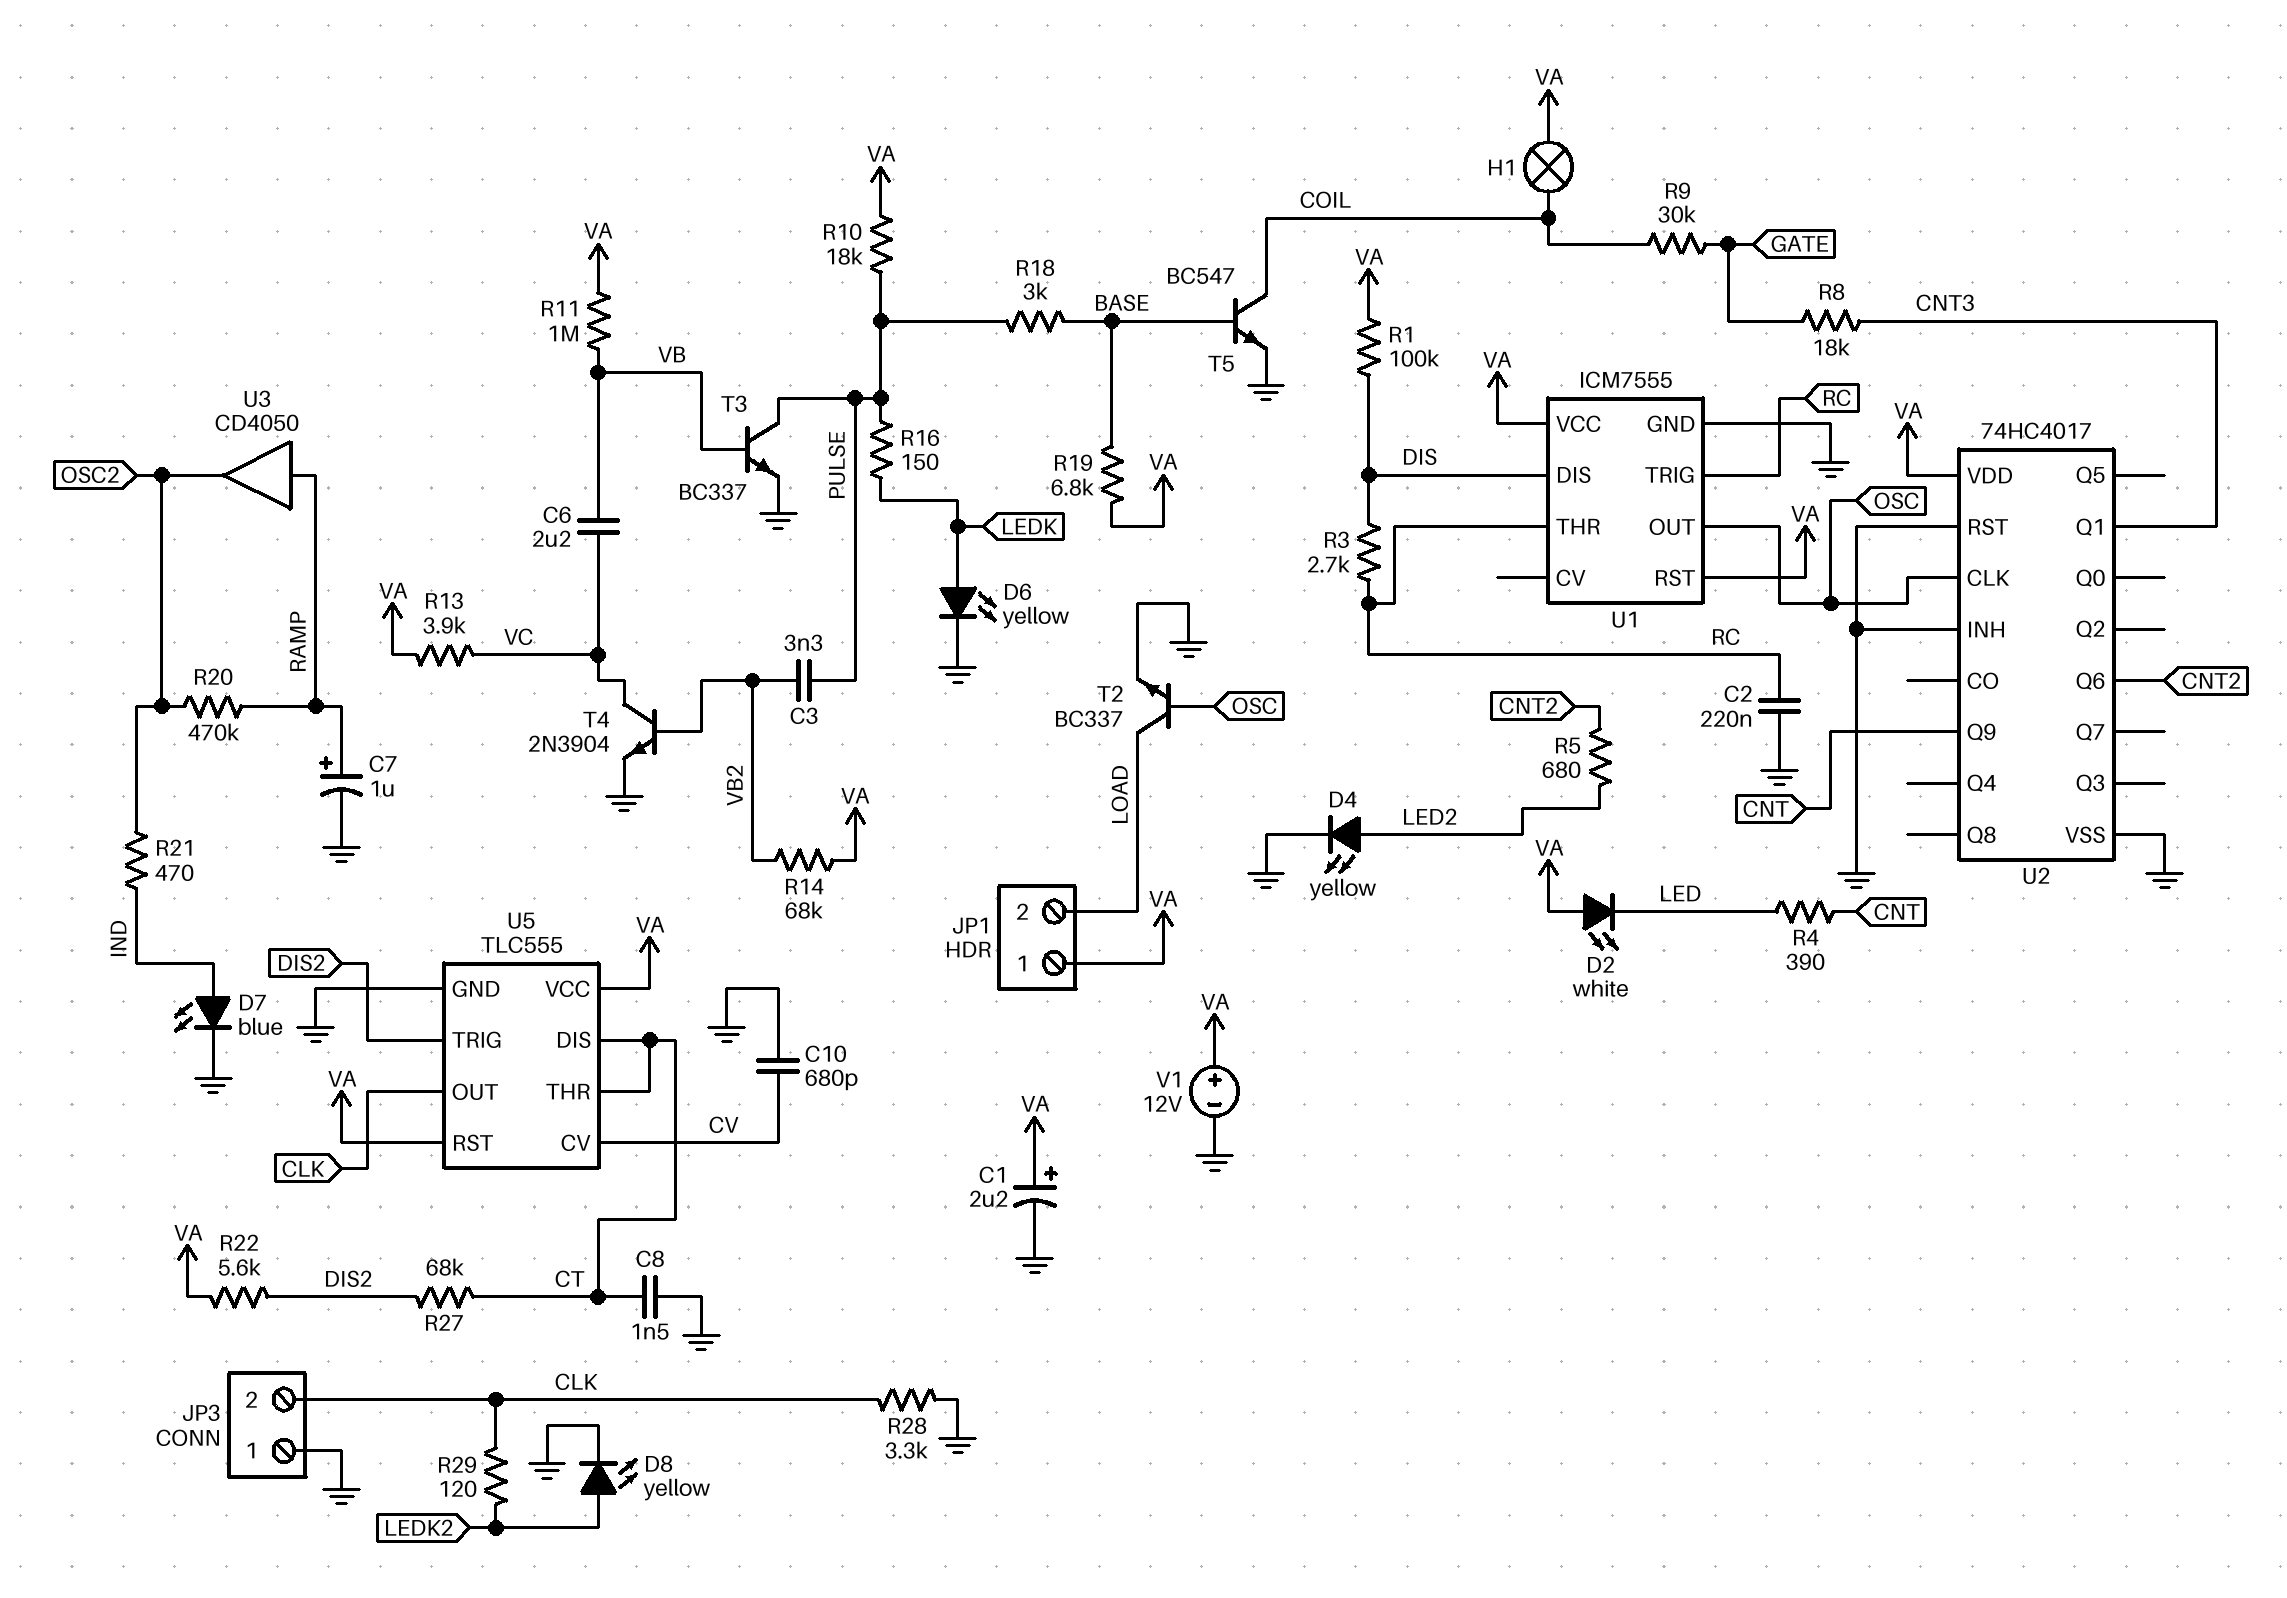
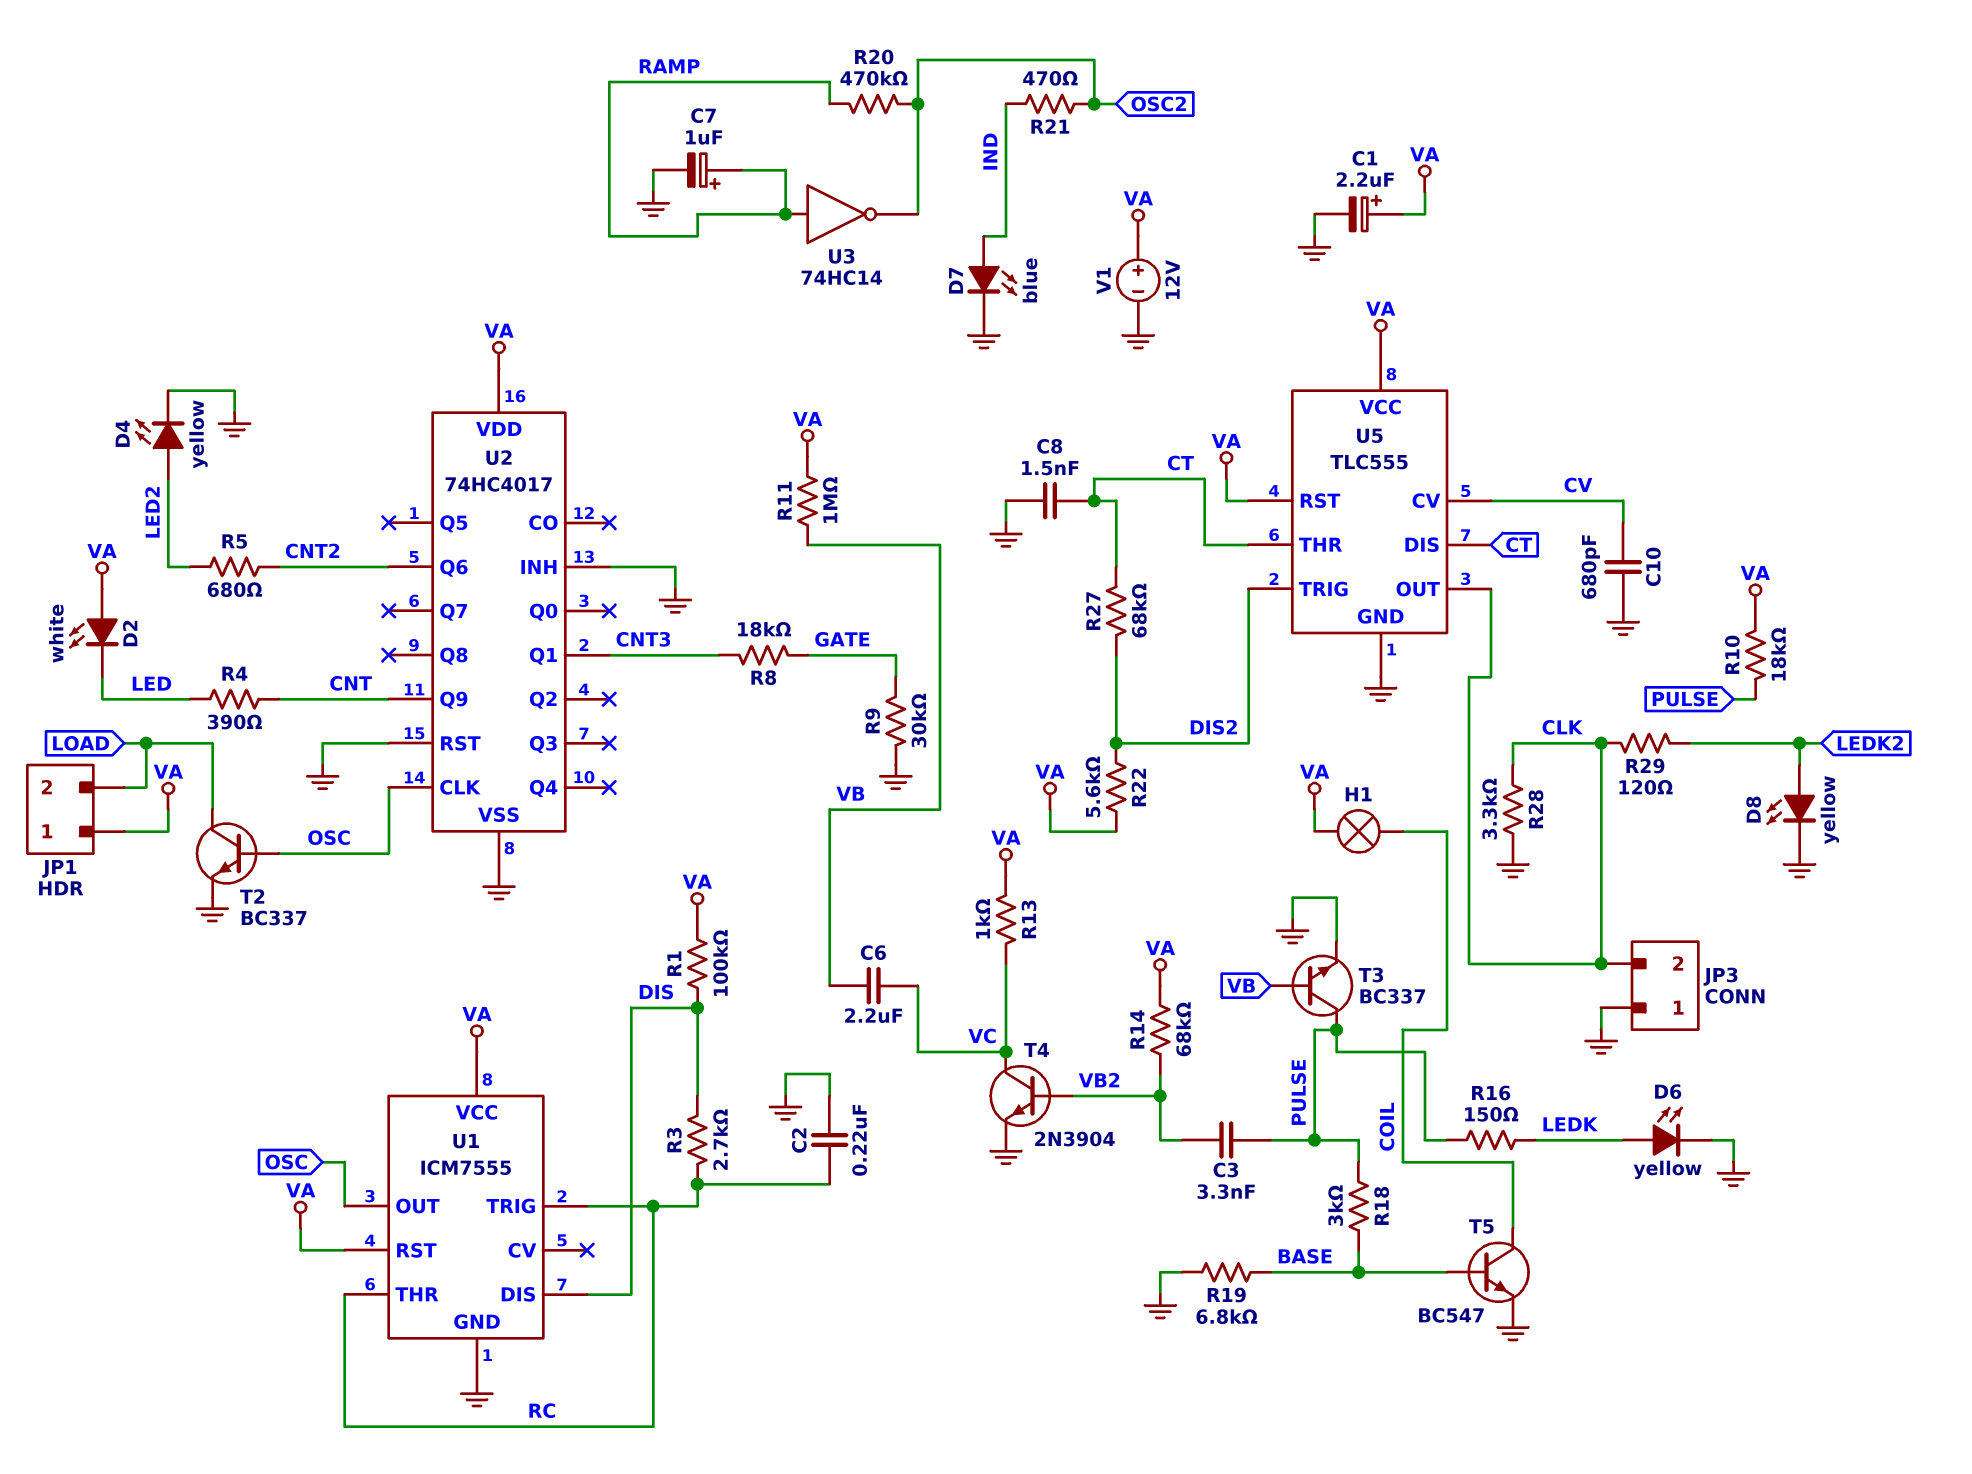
R9: 30k (COIL, GATE) -> 30k (GATE, GND)
R13: 3.9k (VA, VC) -> 1k (VA, VC)
R19: 6.8k (BASE, VA) -> 6.8k (BASE, GND)
U3: buffer CD4050 (in RAMP, out OSC2) -> NOT 74HC14 (in RAMP, out OSC2)

